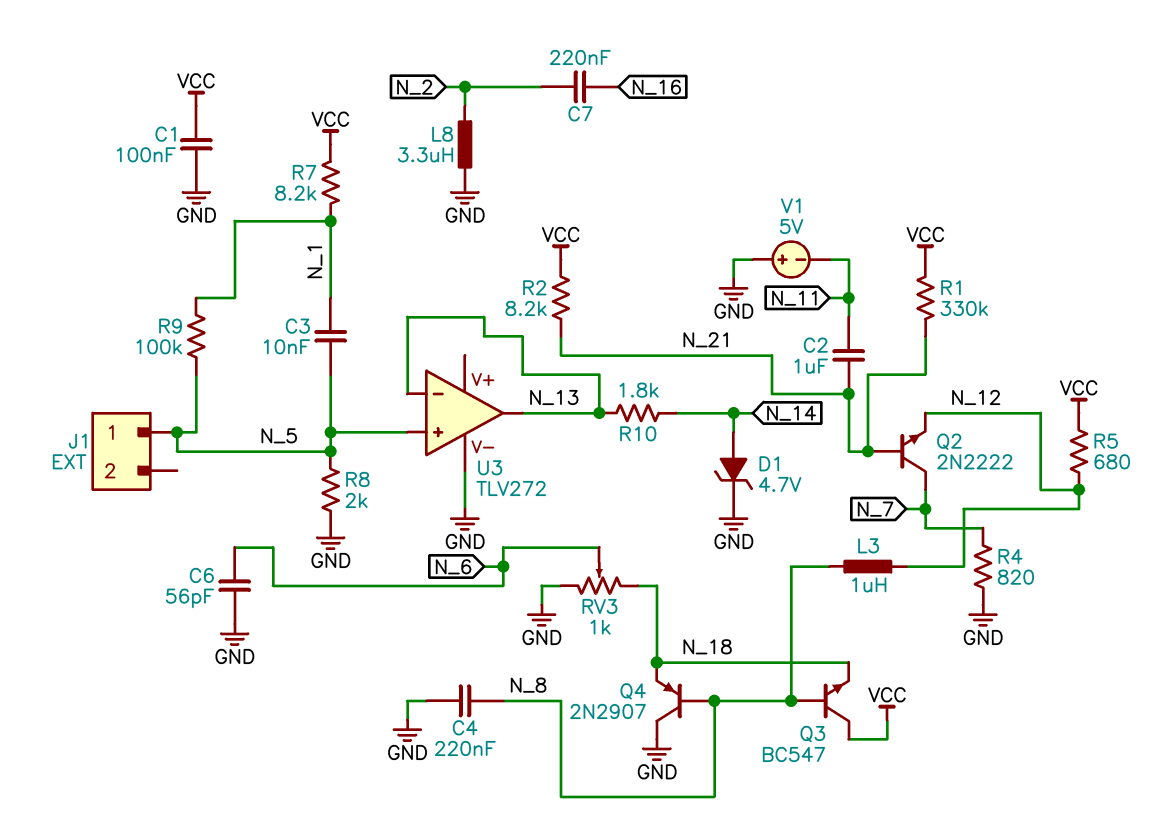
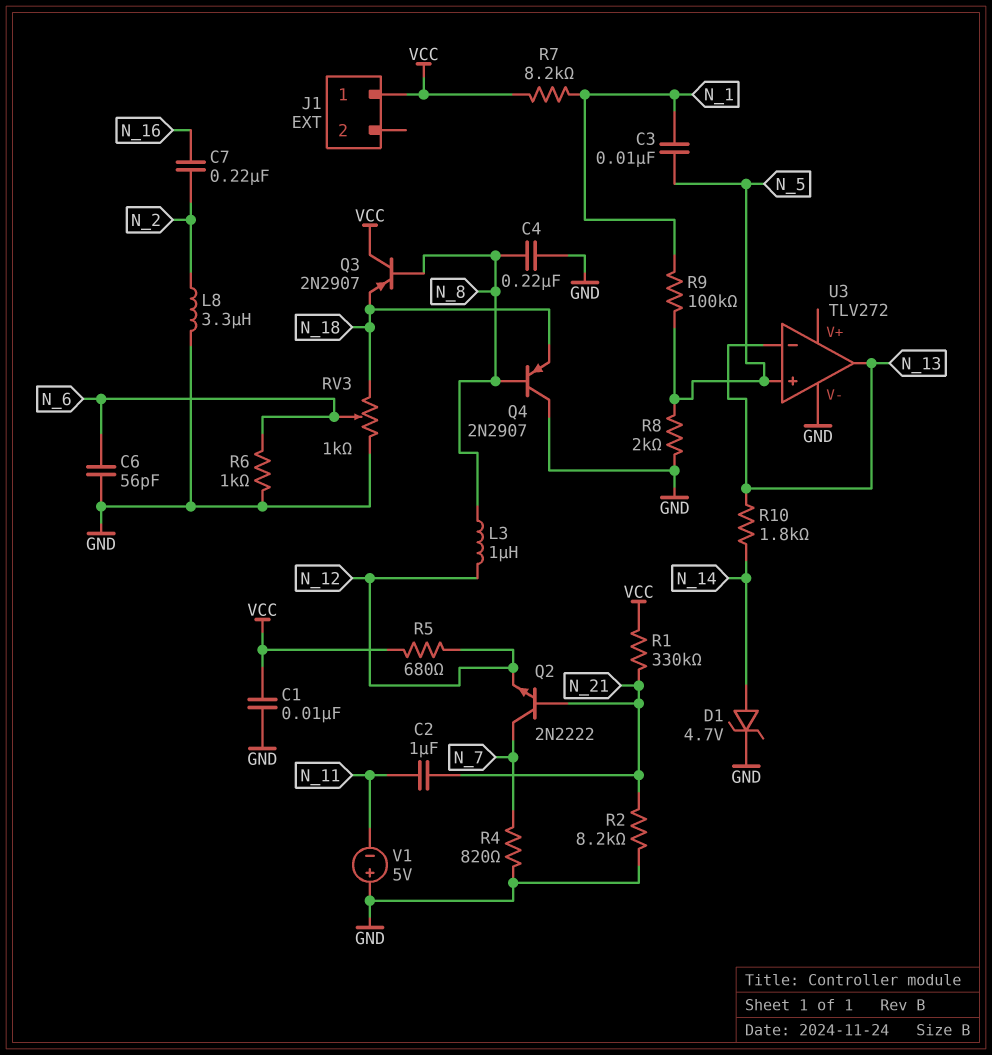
C1: 100nF (GND, VCC) -> 10nF (GND, VCC)
J1 pin 1: N_5 -> VCC
Q3: NPN BC547 (B N_8, C VCC, E N_18) -> PNP 2N2907 (B N_8, C VCC, E N_18)
R2: 8.2k (N_21, VCC) -> 8.2k (GND, N_21)
R6: none -> 1k (GND, N_6)

